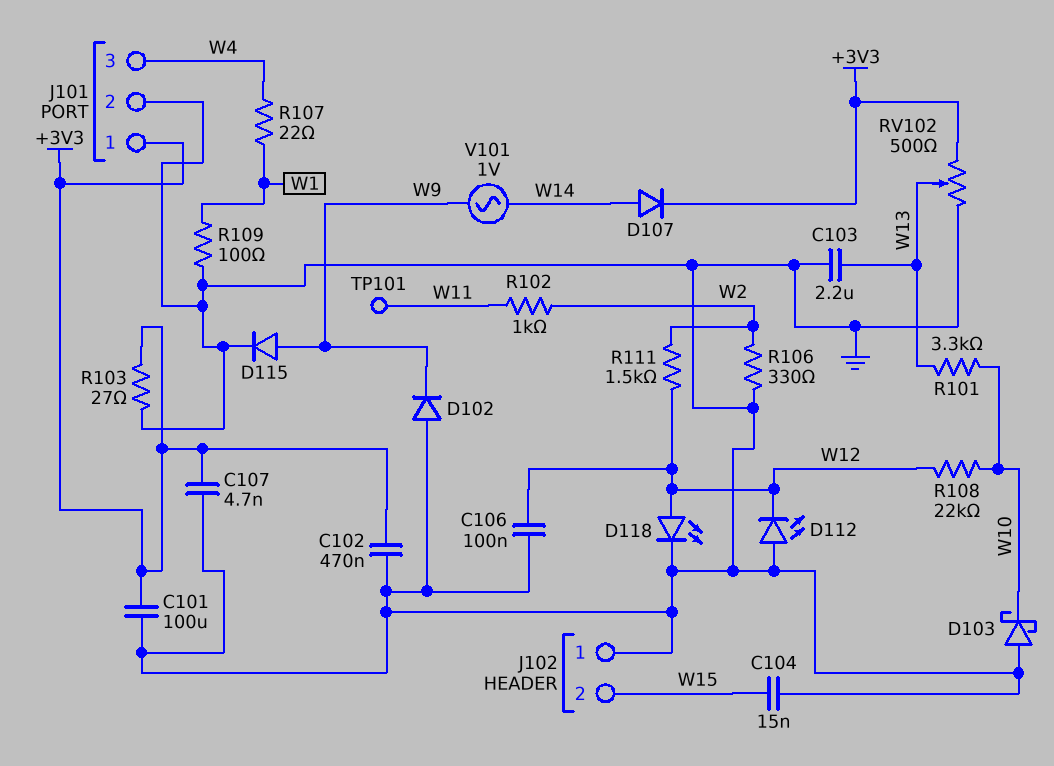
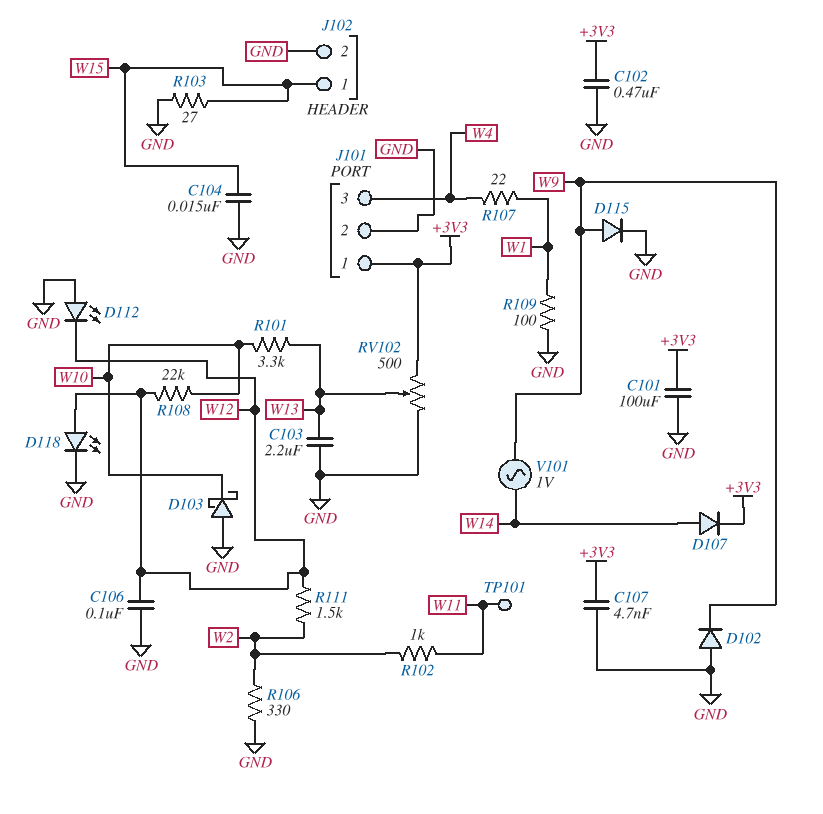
J102 pin 1: GND -> W15
J102 pin 2: W15 -> GND
R103: 27 (+3V3, GND) -> 27 (GND, W15)

